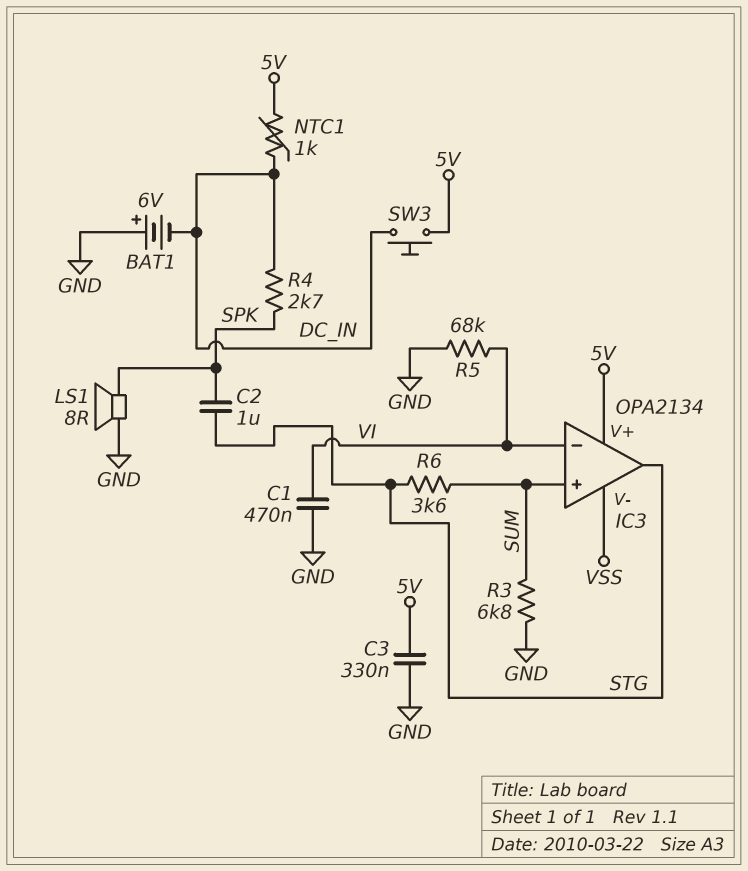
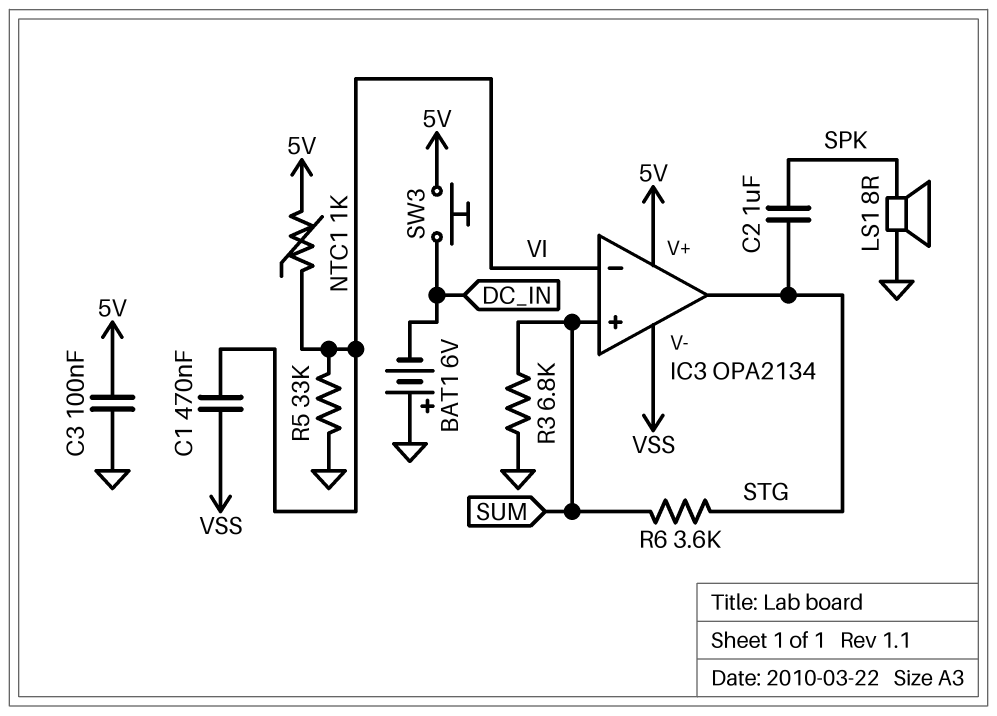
C1: 470nF (GND, VI) -> 470nF (VI, VSS)
C3: 330nF (5V, GND) -> 100nF (5V, GND)
NTC1: 1k (5V, DC_IN) -> 1k (5V, VI)
R4: 2.7k (DC_IN, SPK) -> none
R5: 68k (GND, VI) -> 33k (GND, VI)

